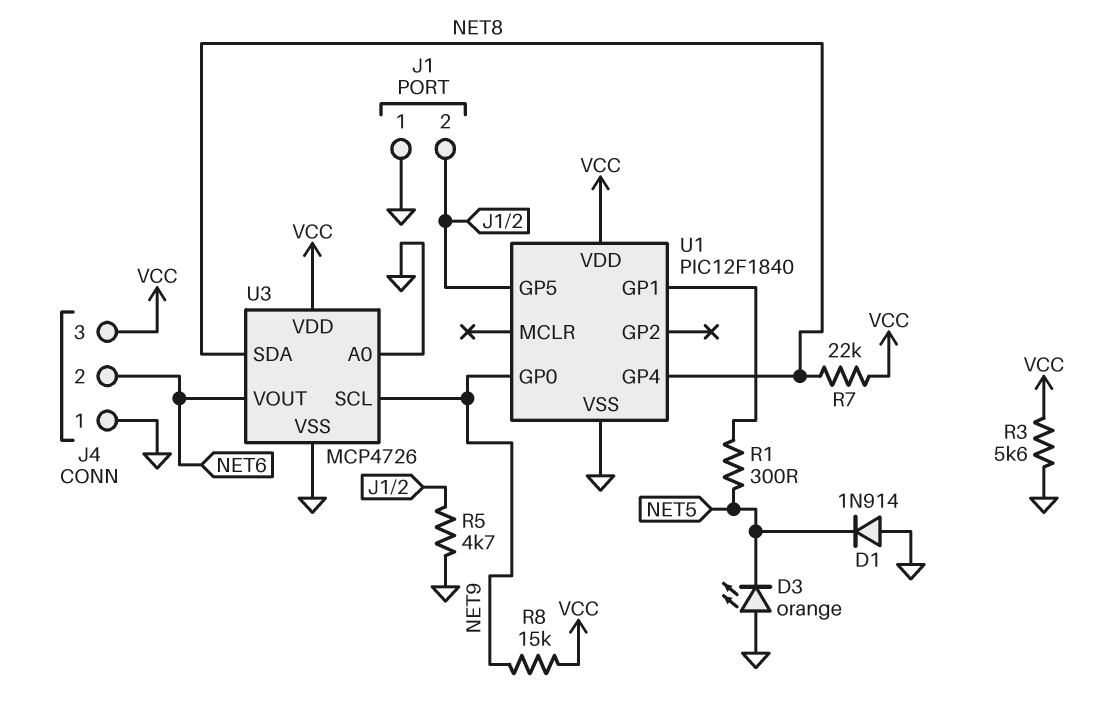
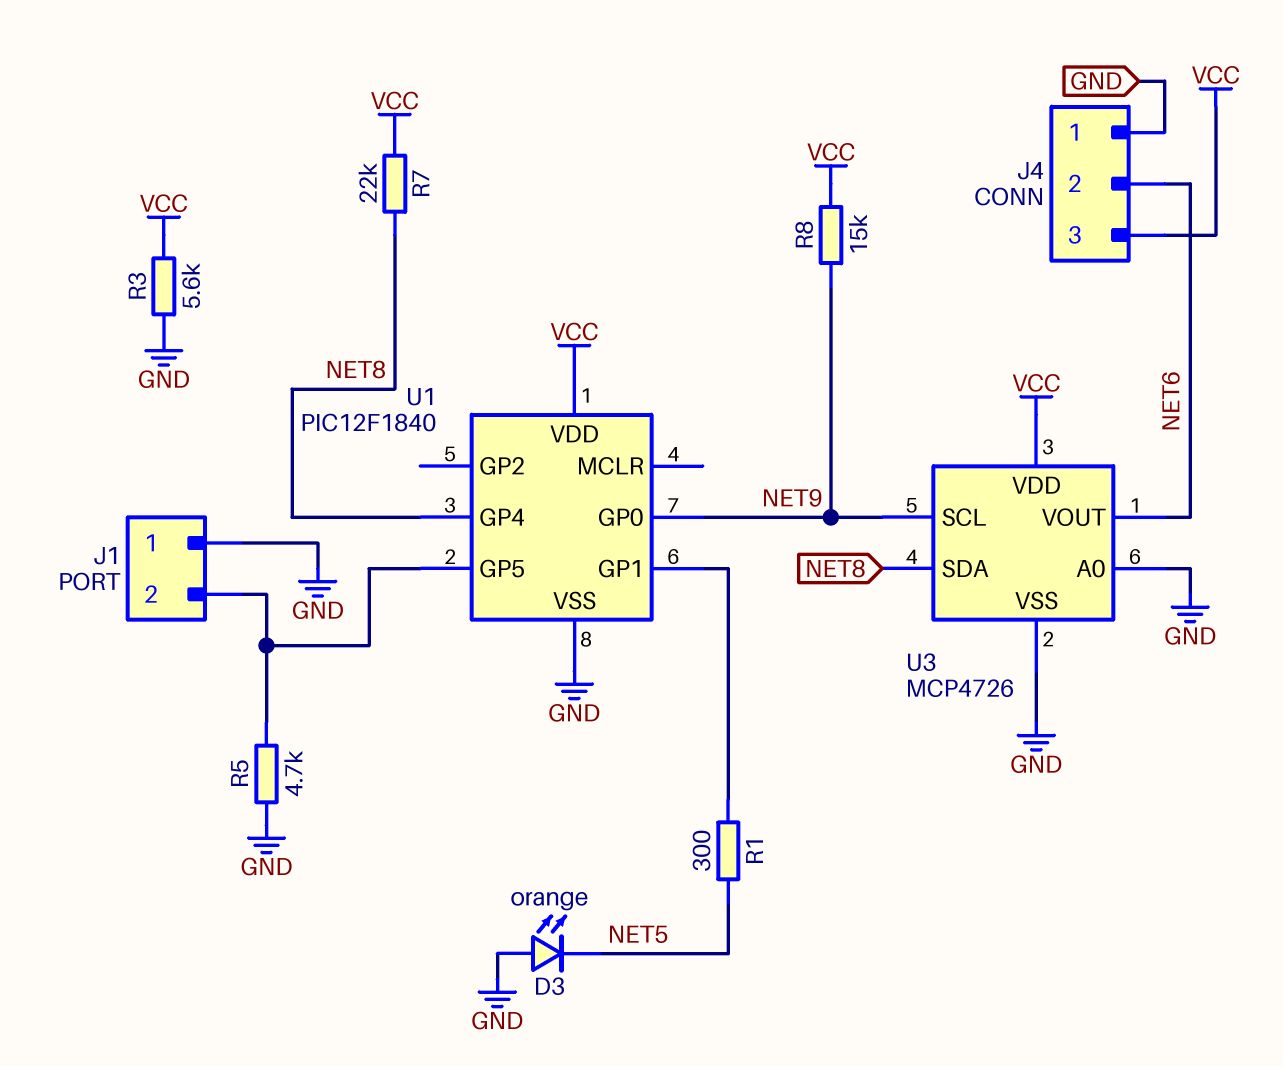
D1: diode 1N914 (A GND, K NET5) -> none

